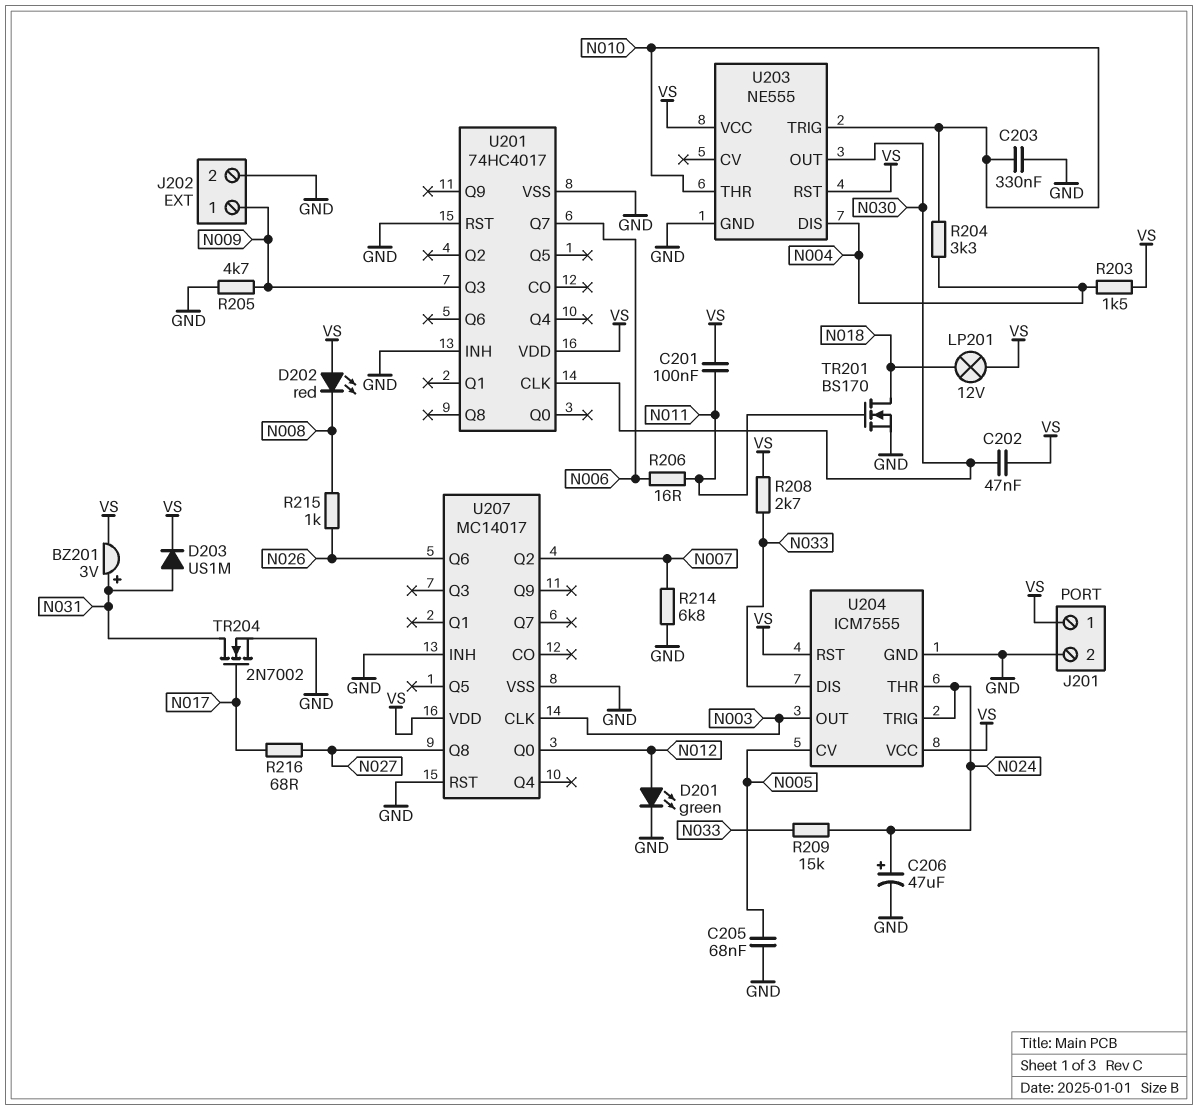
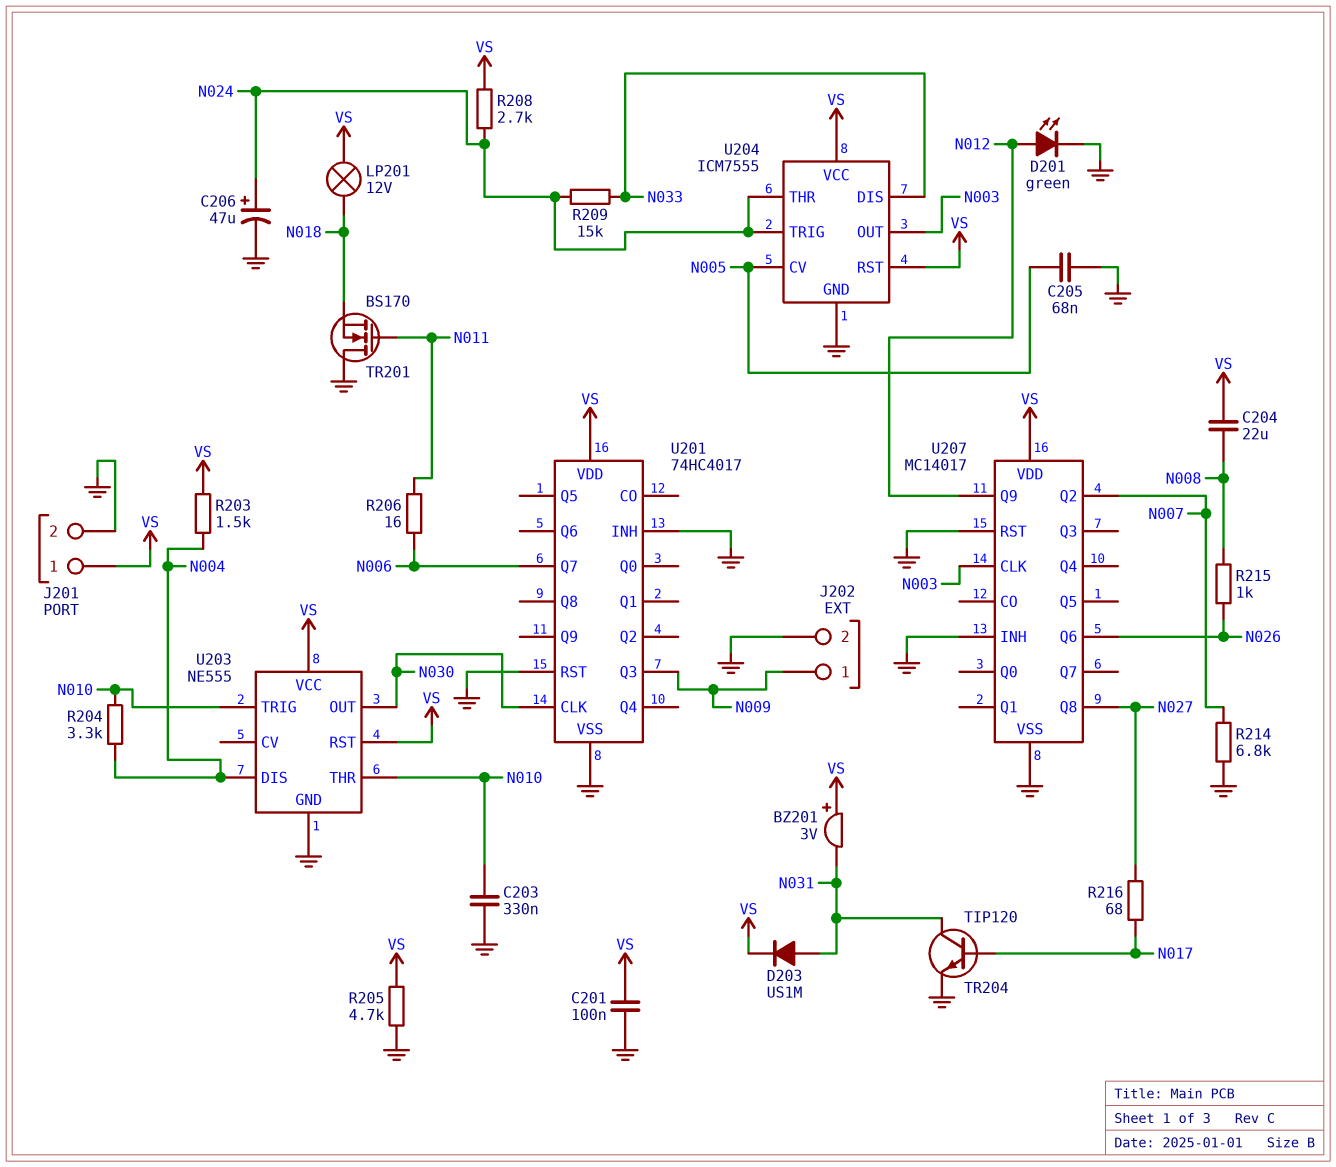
BZ201: buzzer 3V (plus N031, minus VS) -> buzzer 3V (plus VS, minus N031)
C201: 100nF (N011, VS) -> 100nF (GND, VS)
C202: 47nF (N030, VS) -> none
C204: none -> 22uF (N008, VS)
D202: LED red (A VS, K N008) -> none
R205: 4.7k (GND, N009) -> 4.7k (GND, VS)
R208: 2.7k (N033, VS) -> 2.7k (N024, VS)
TR201: NMOS BS170 (G N011, D N018, S GND) -> NMOS BS170 (G N011, D GND, S N018)
TR204: NMOS 2N7002 (G N017, D N031, S GND) -> NPN TIP120 (B N017, C N031, E GND)
U207 pin Q0: N012 -> none
U207 pin Q9: none -> N012

